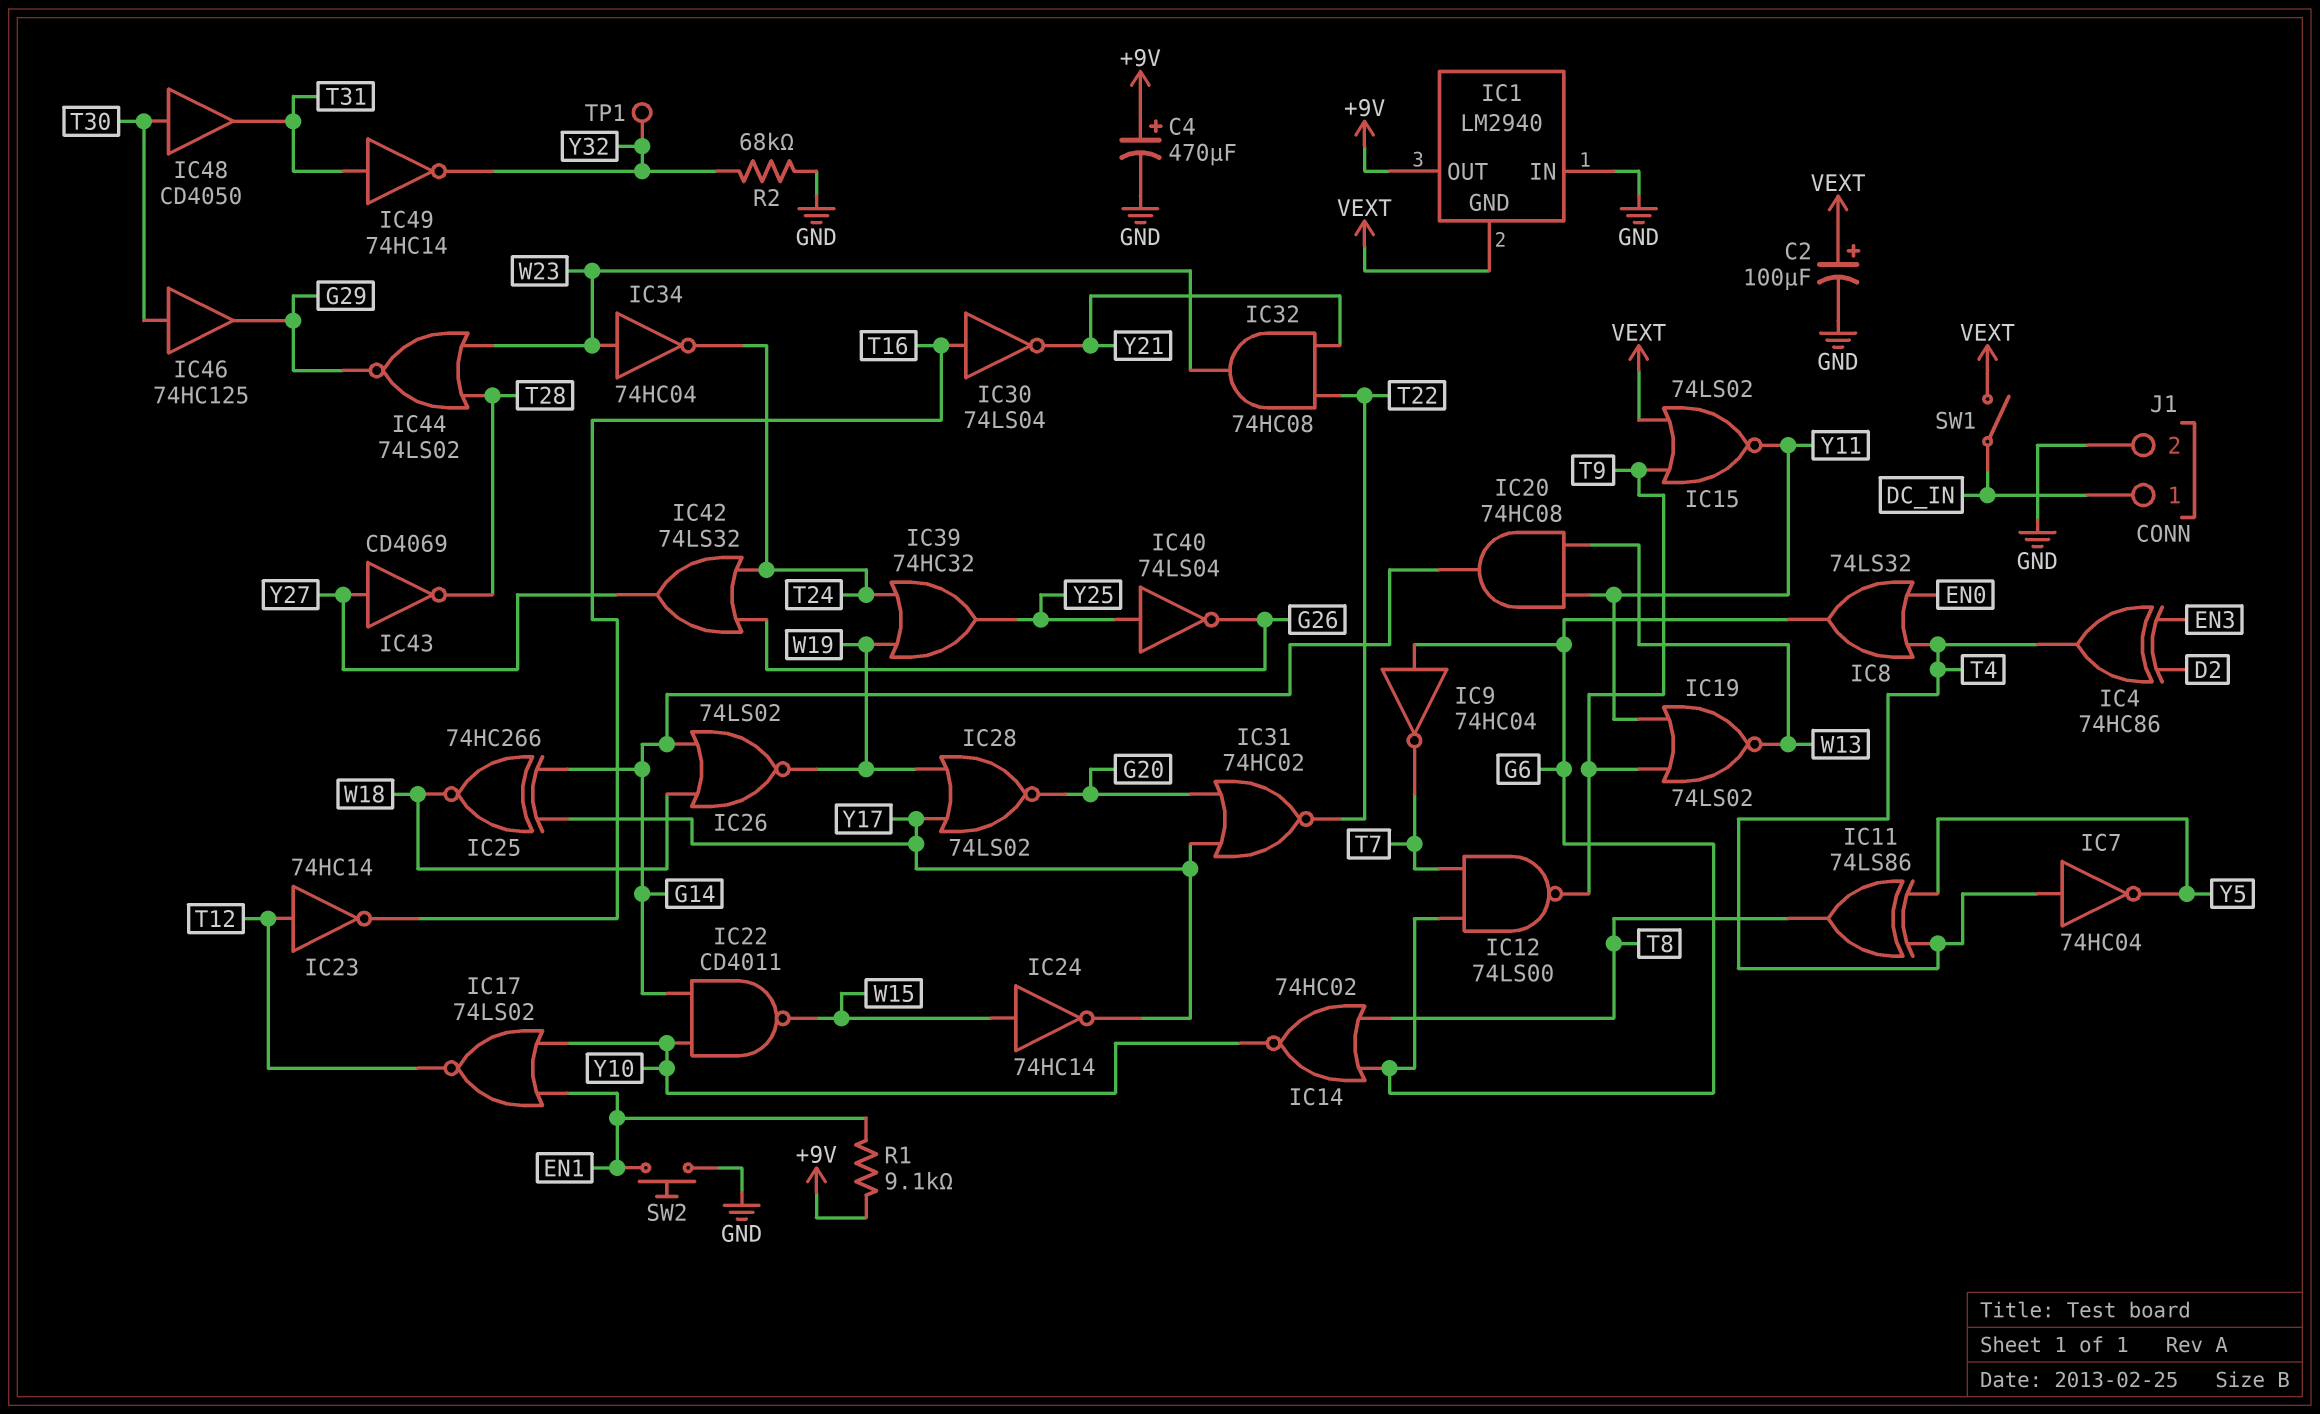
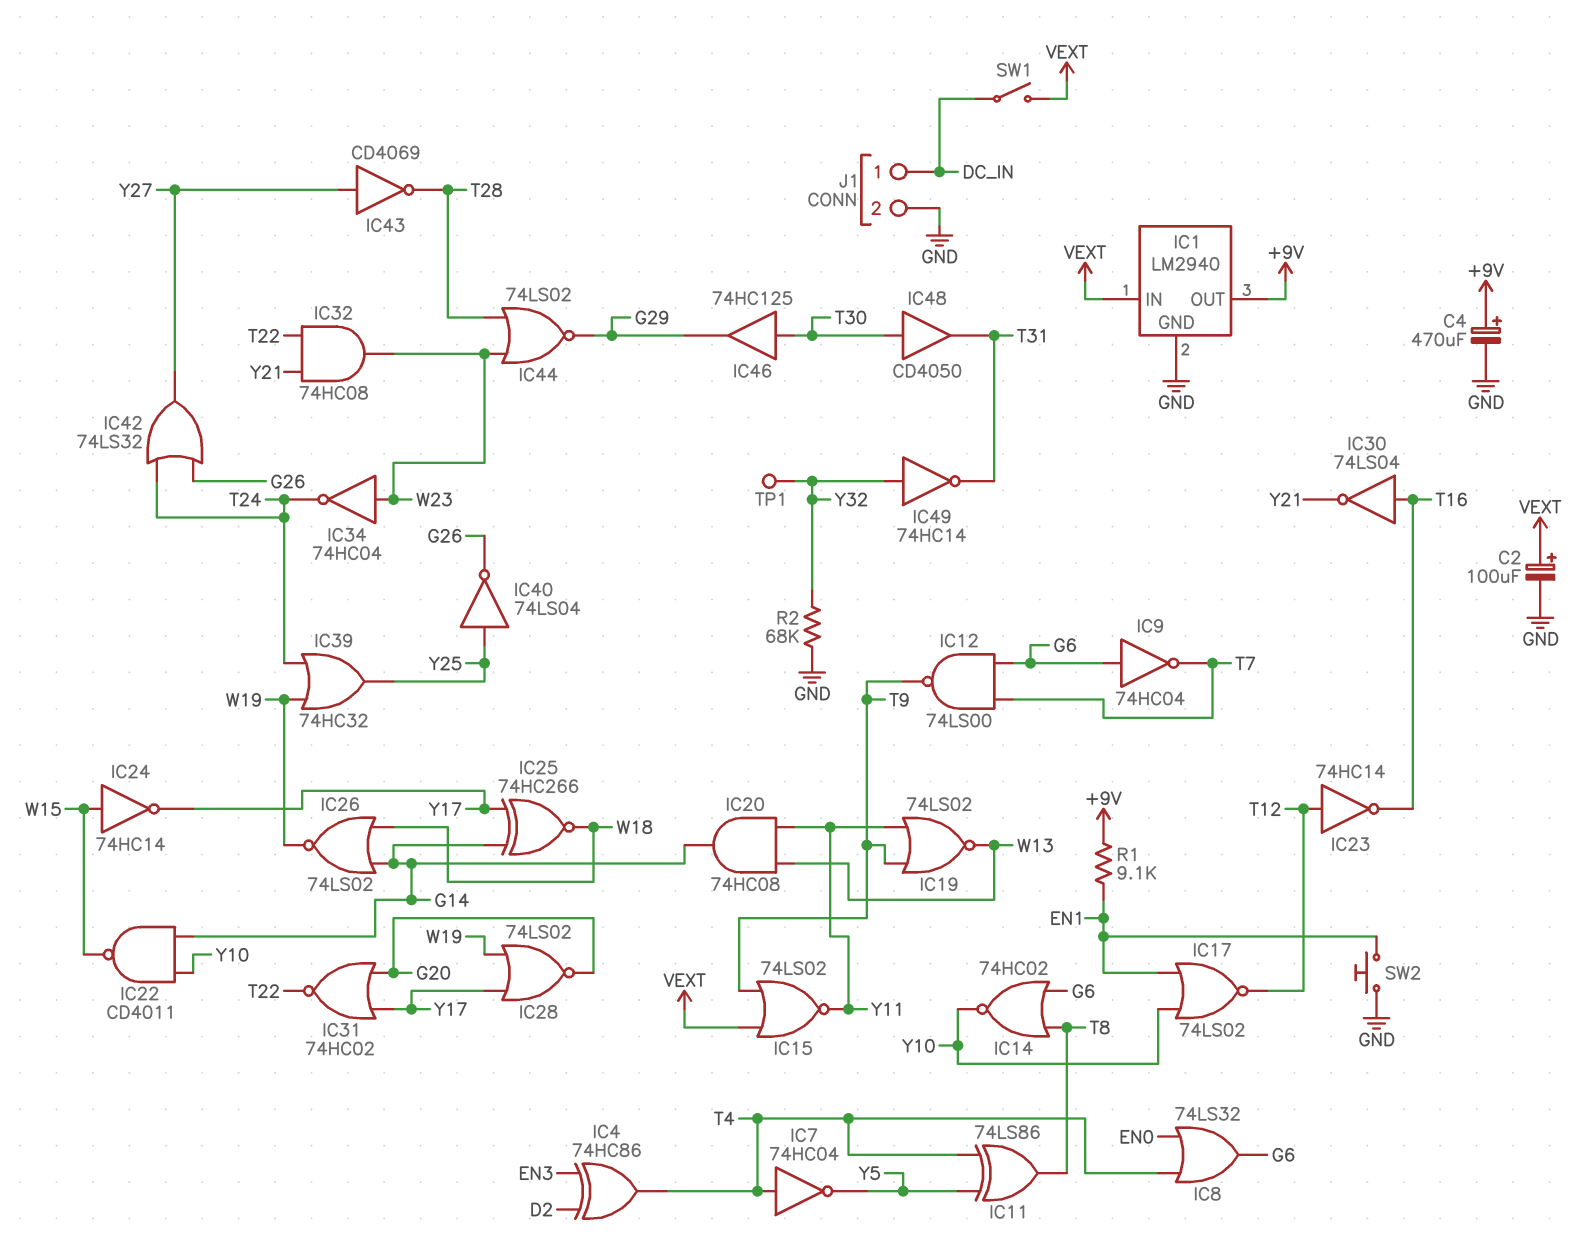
IC1 pin GND: VEXT -> GND
IC1 pin IN: GND -> VEXT
IC49: NOT 74HC14 (in T31, out Y32) -> NOT 74HC14 (in Y32, out T31)

